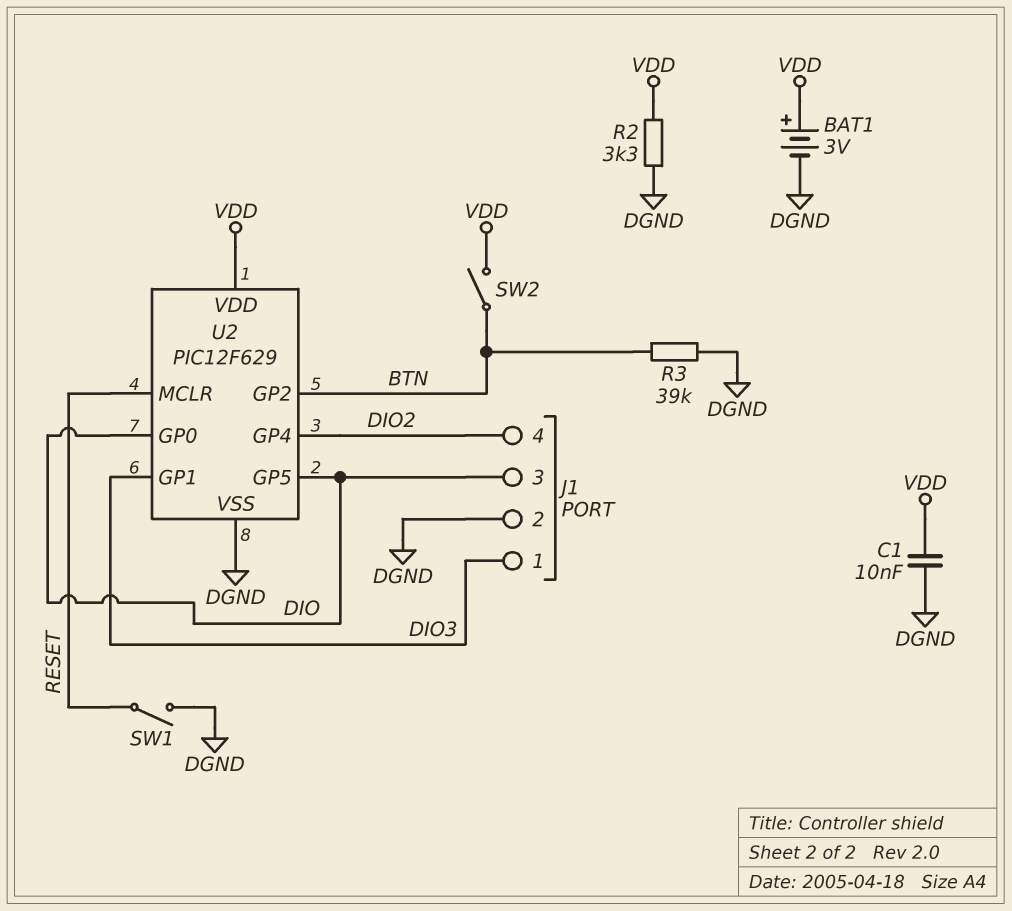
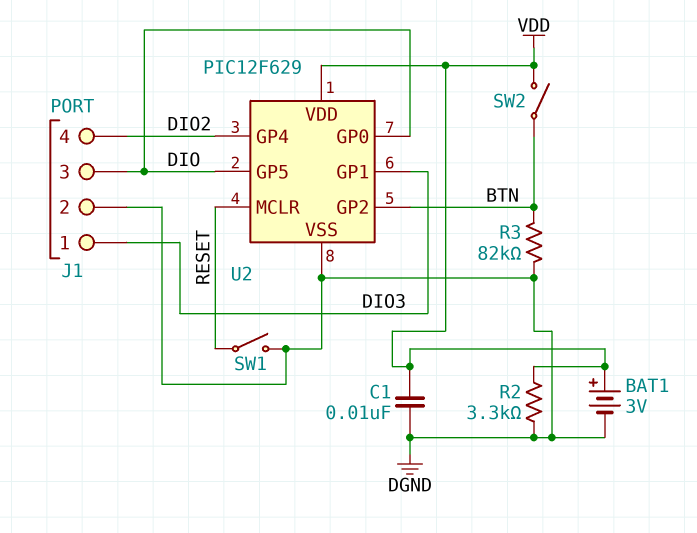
R3: 39k (BTN, DGND) -> 82k (BTN, DGND)

